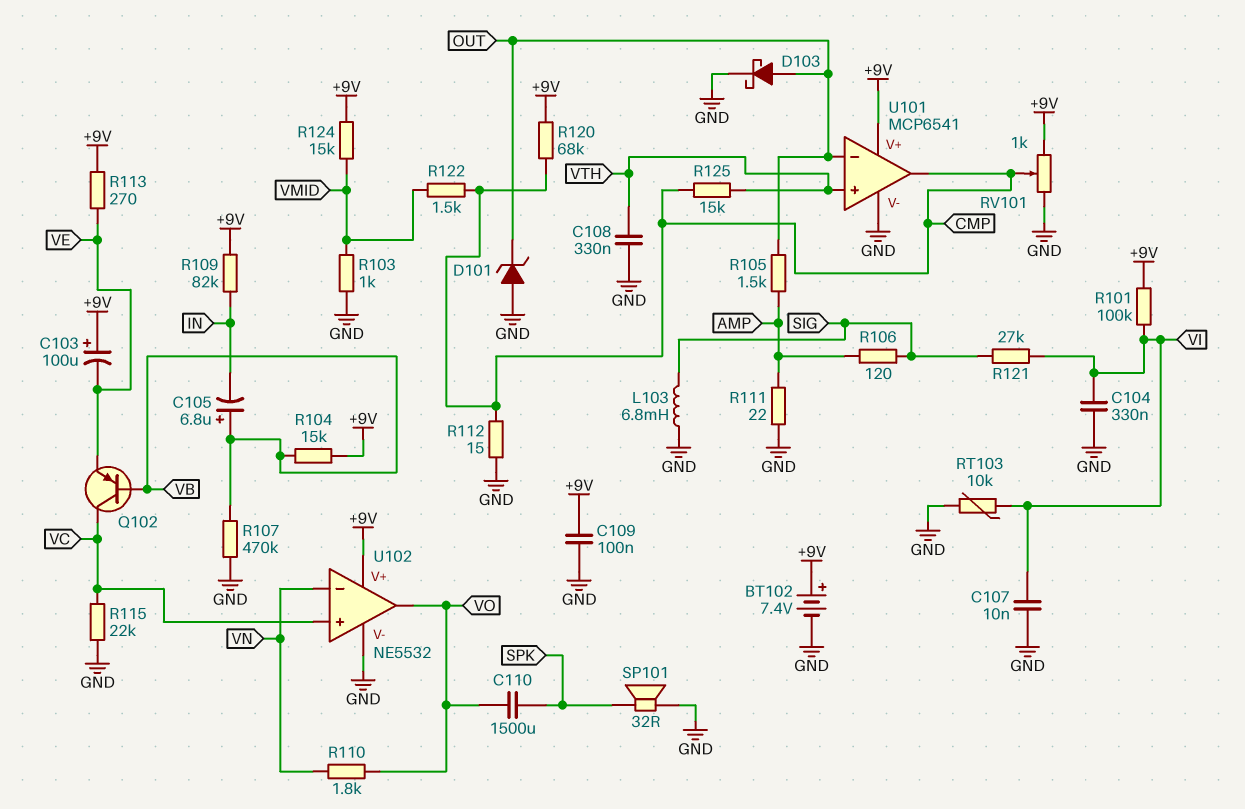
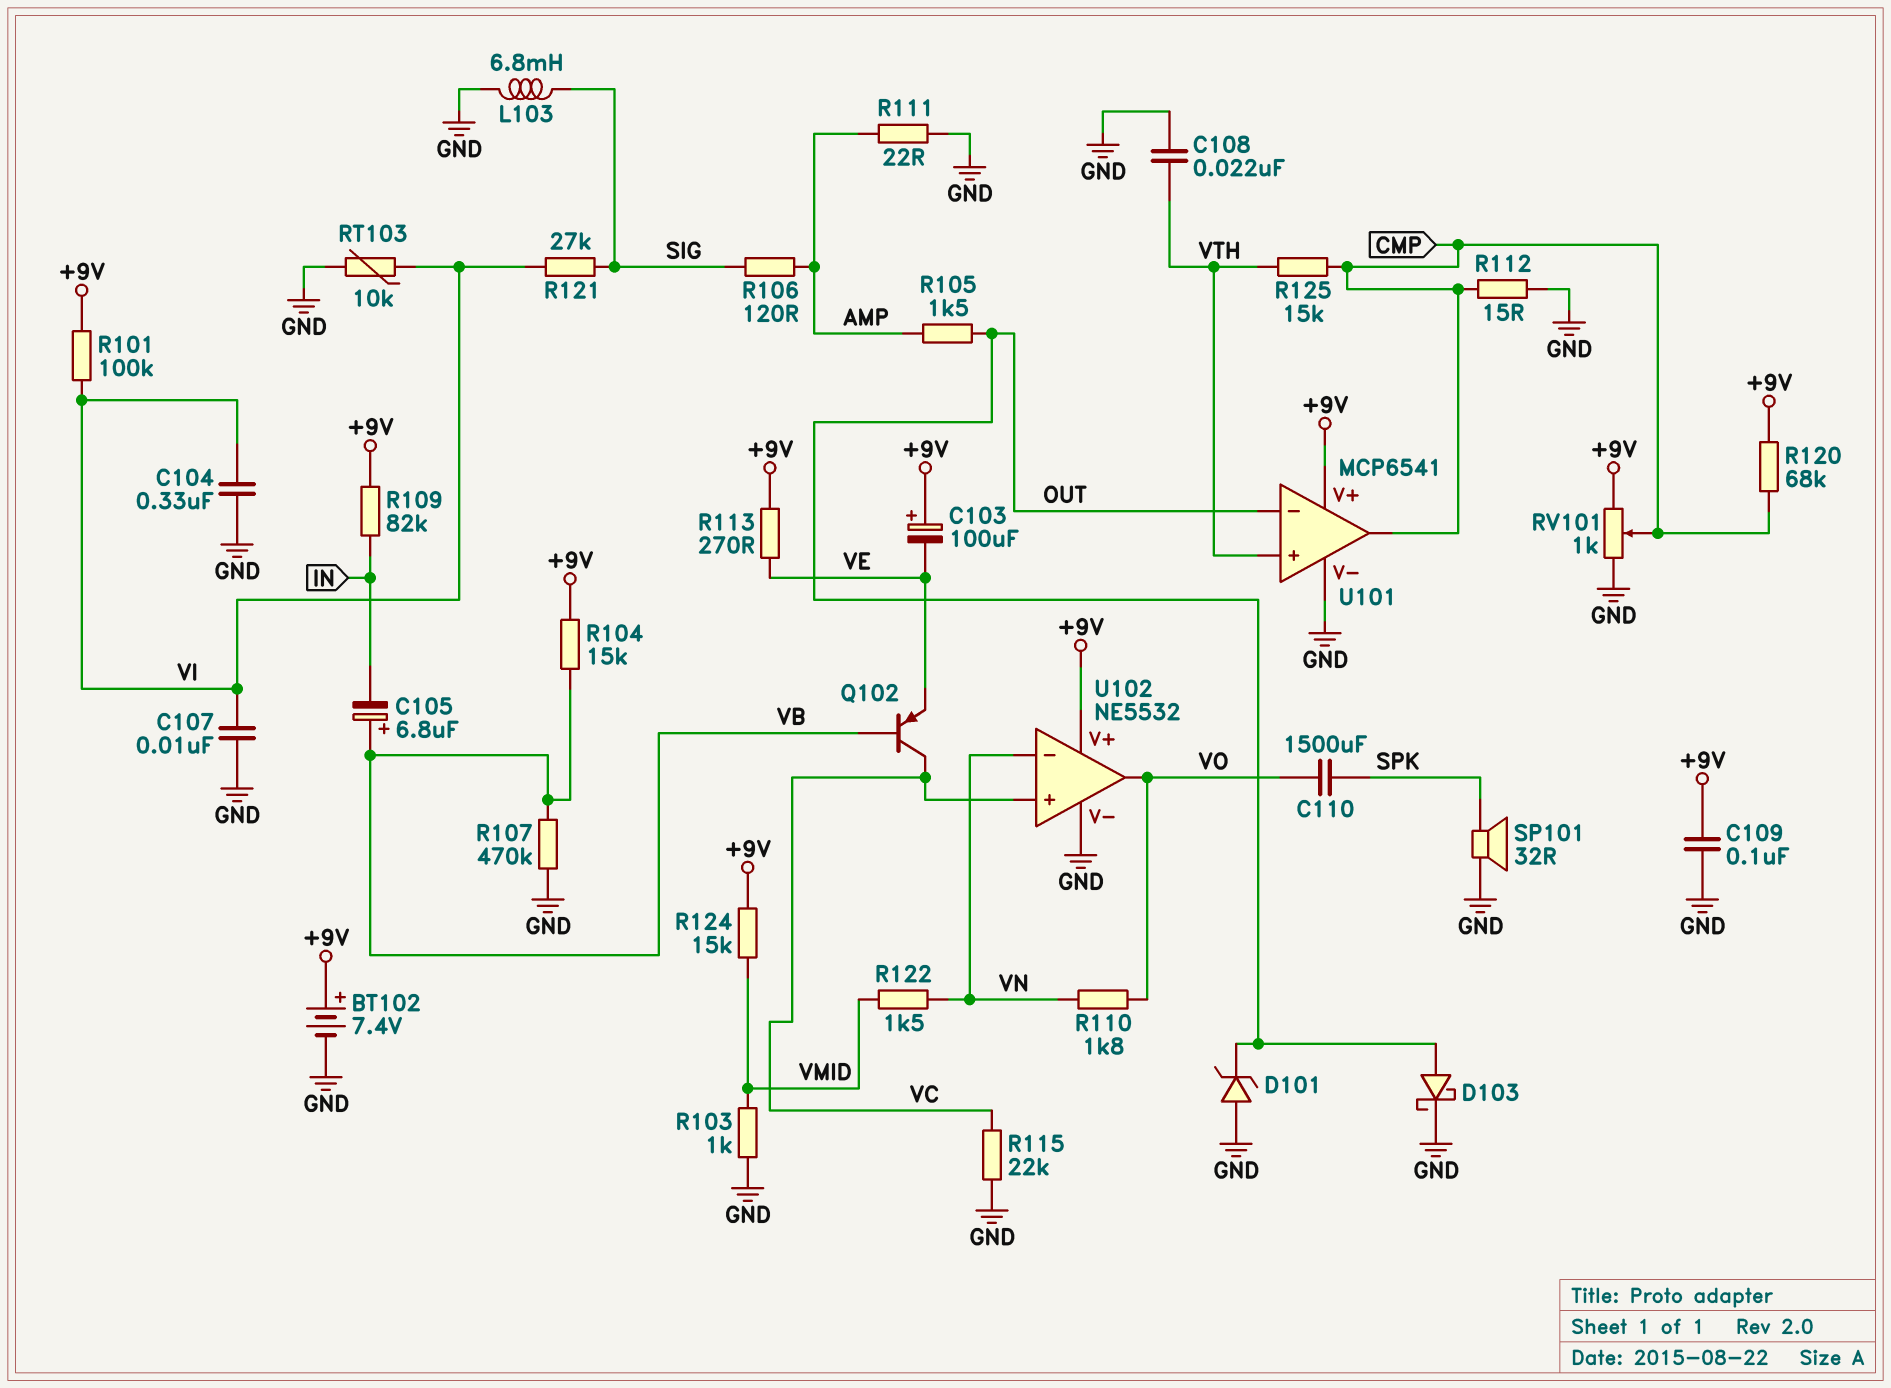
C108: 330nF (GND, VTH) -> 22nF (GND, VTH)
R122: 1.5k (CMP, VMID) -> 1.5k (VMID, VN)

